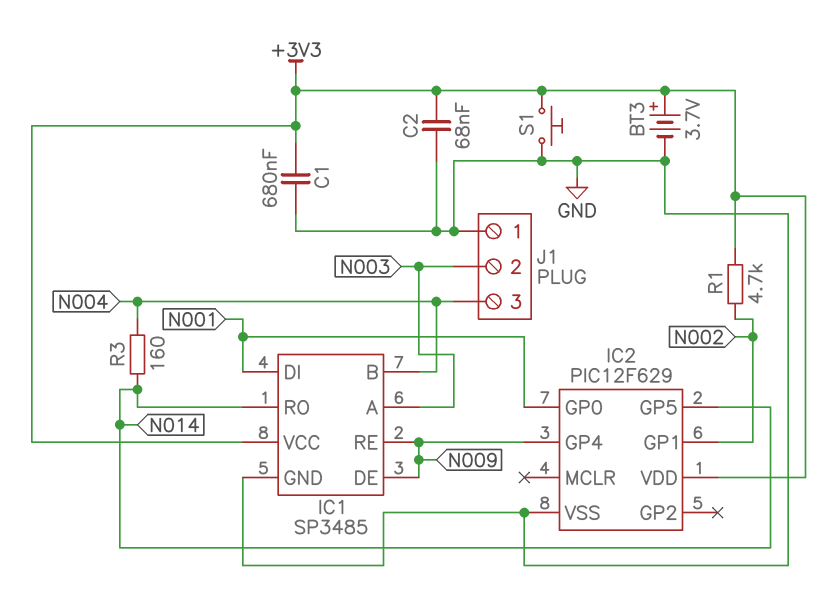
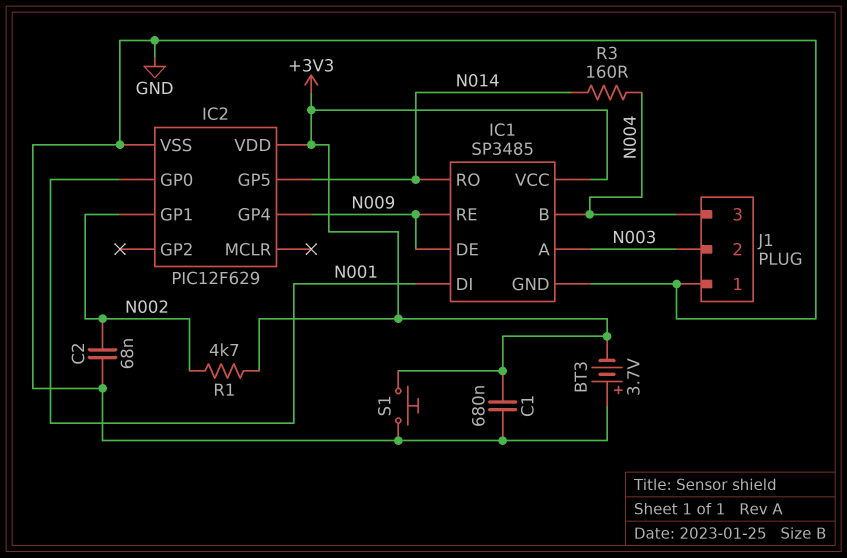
BT3: 3.7V (plus +3V3, minus GND) -> 3.7V (plus GND, minus +3V3)
C2: 68nF (+3V3, GND) -> 68nF (GND, N002)

